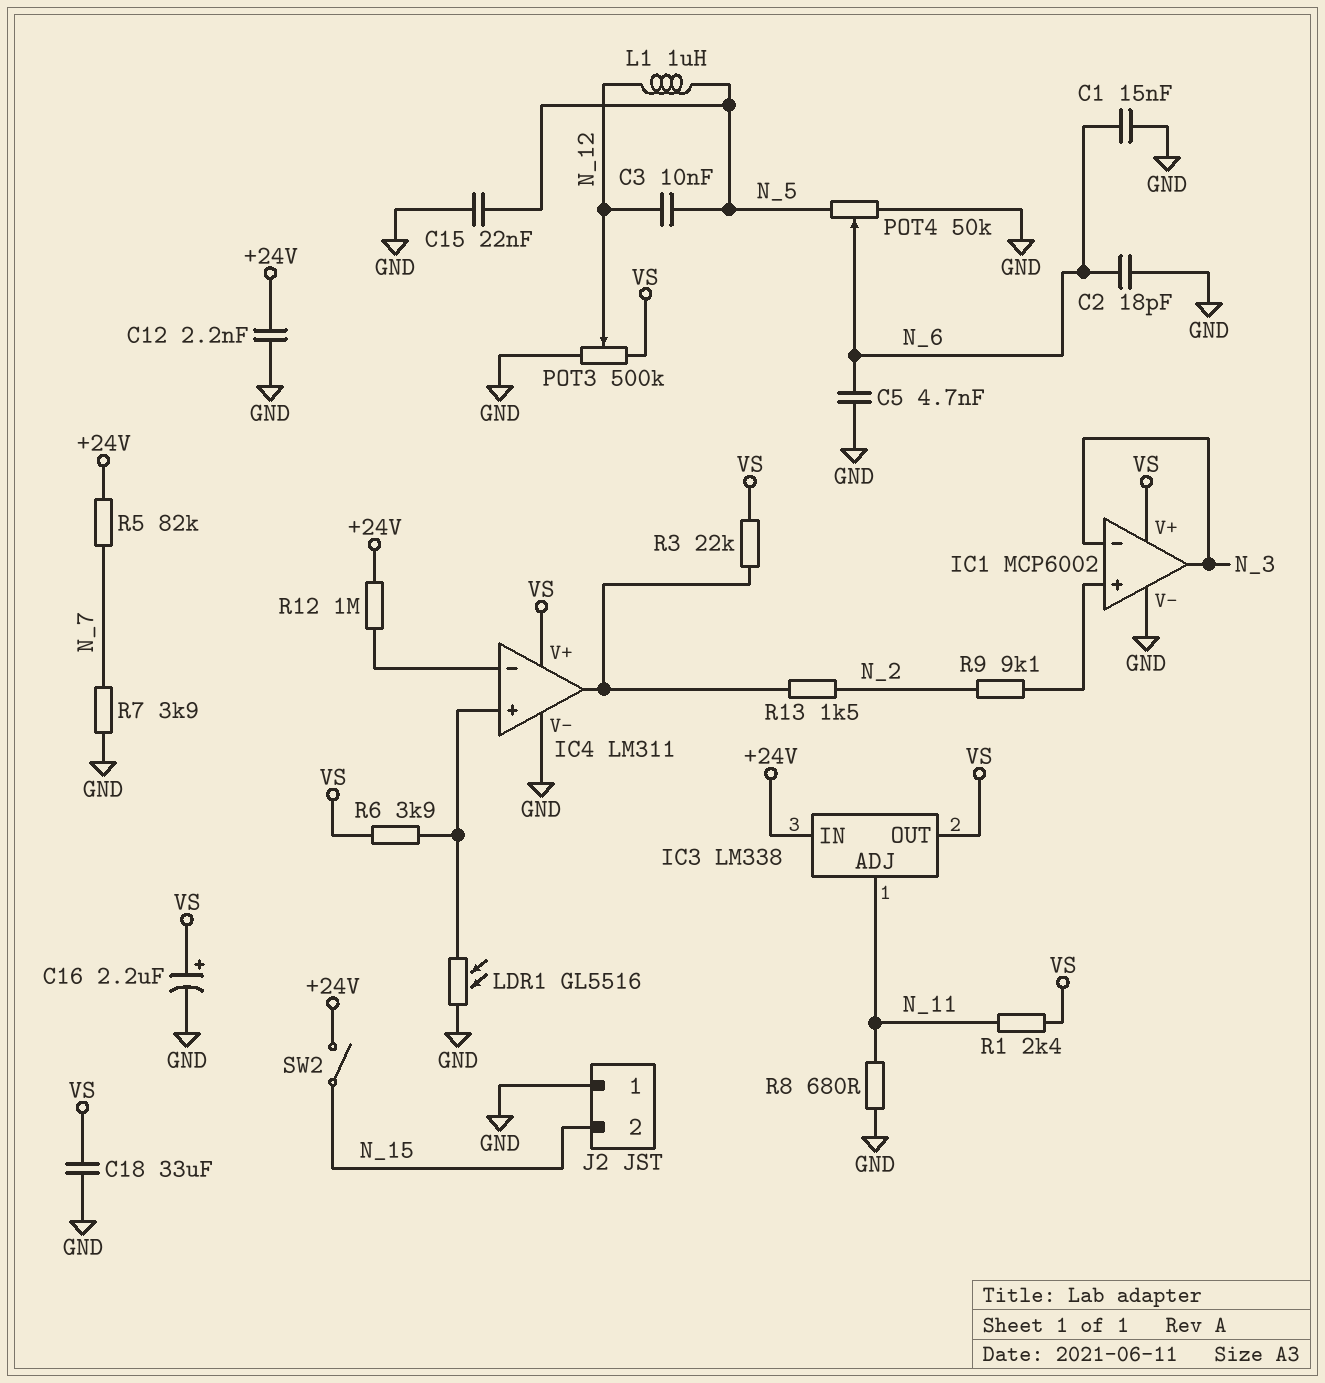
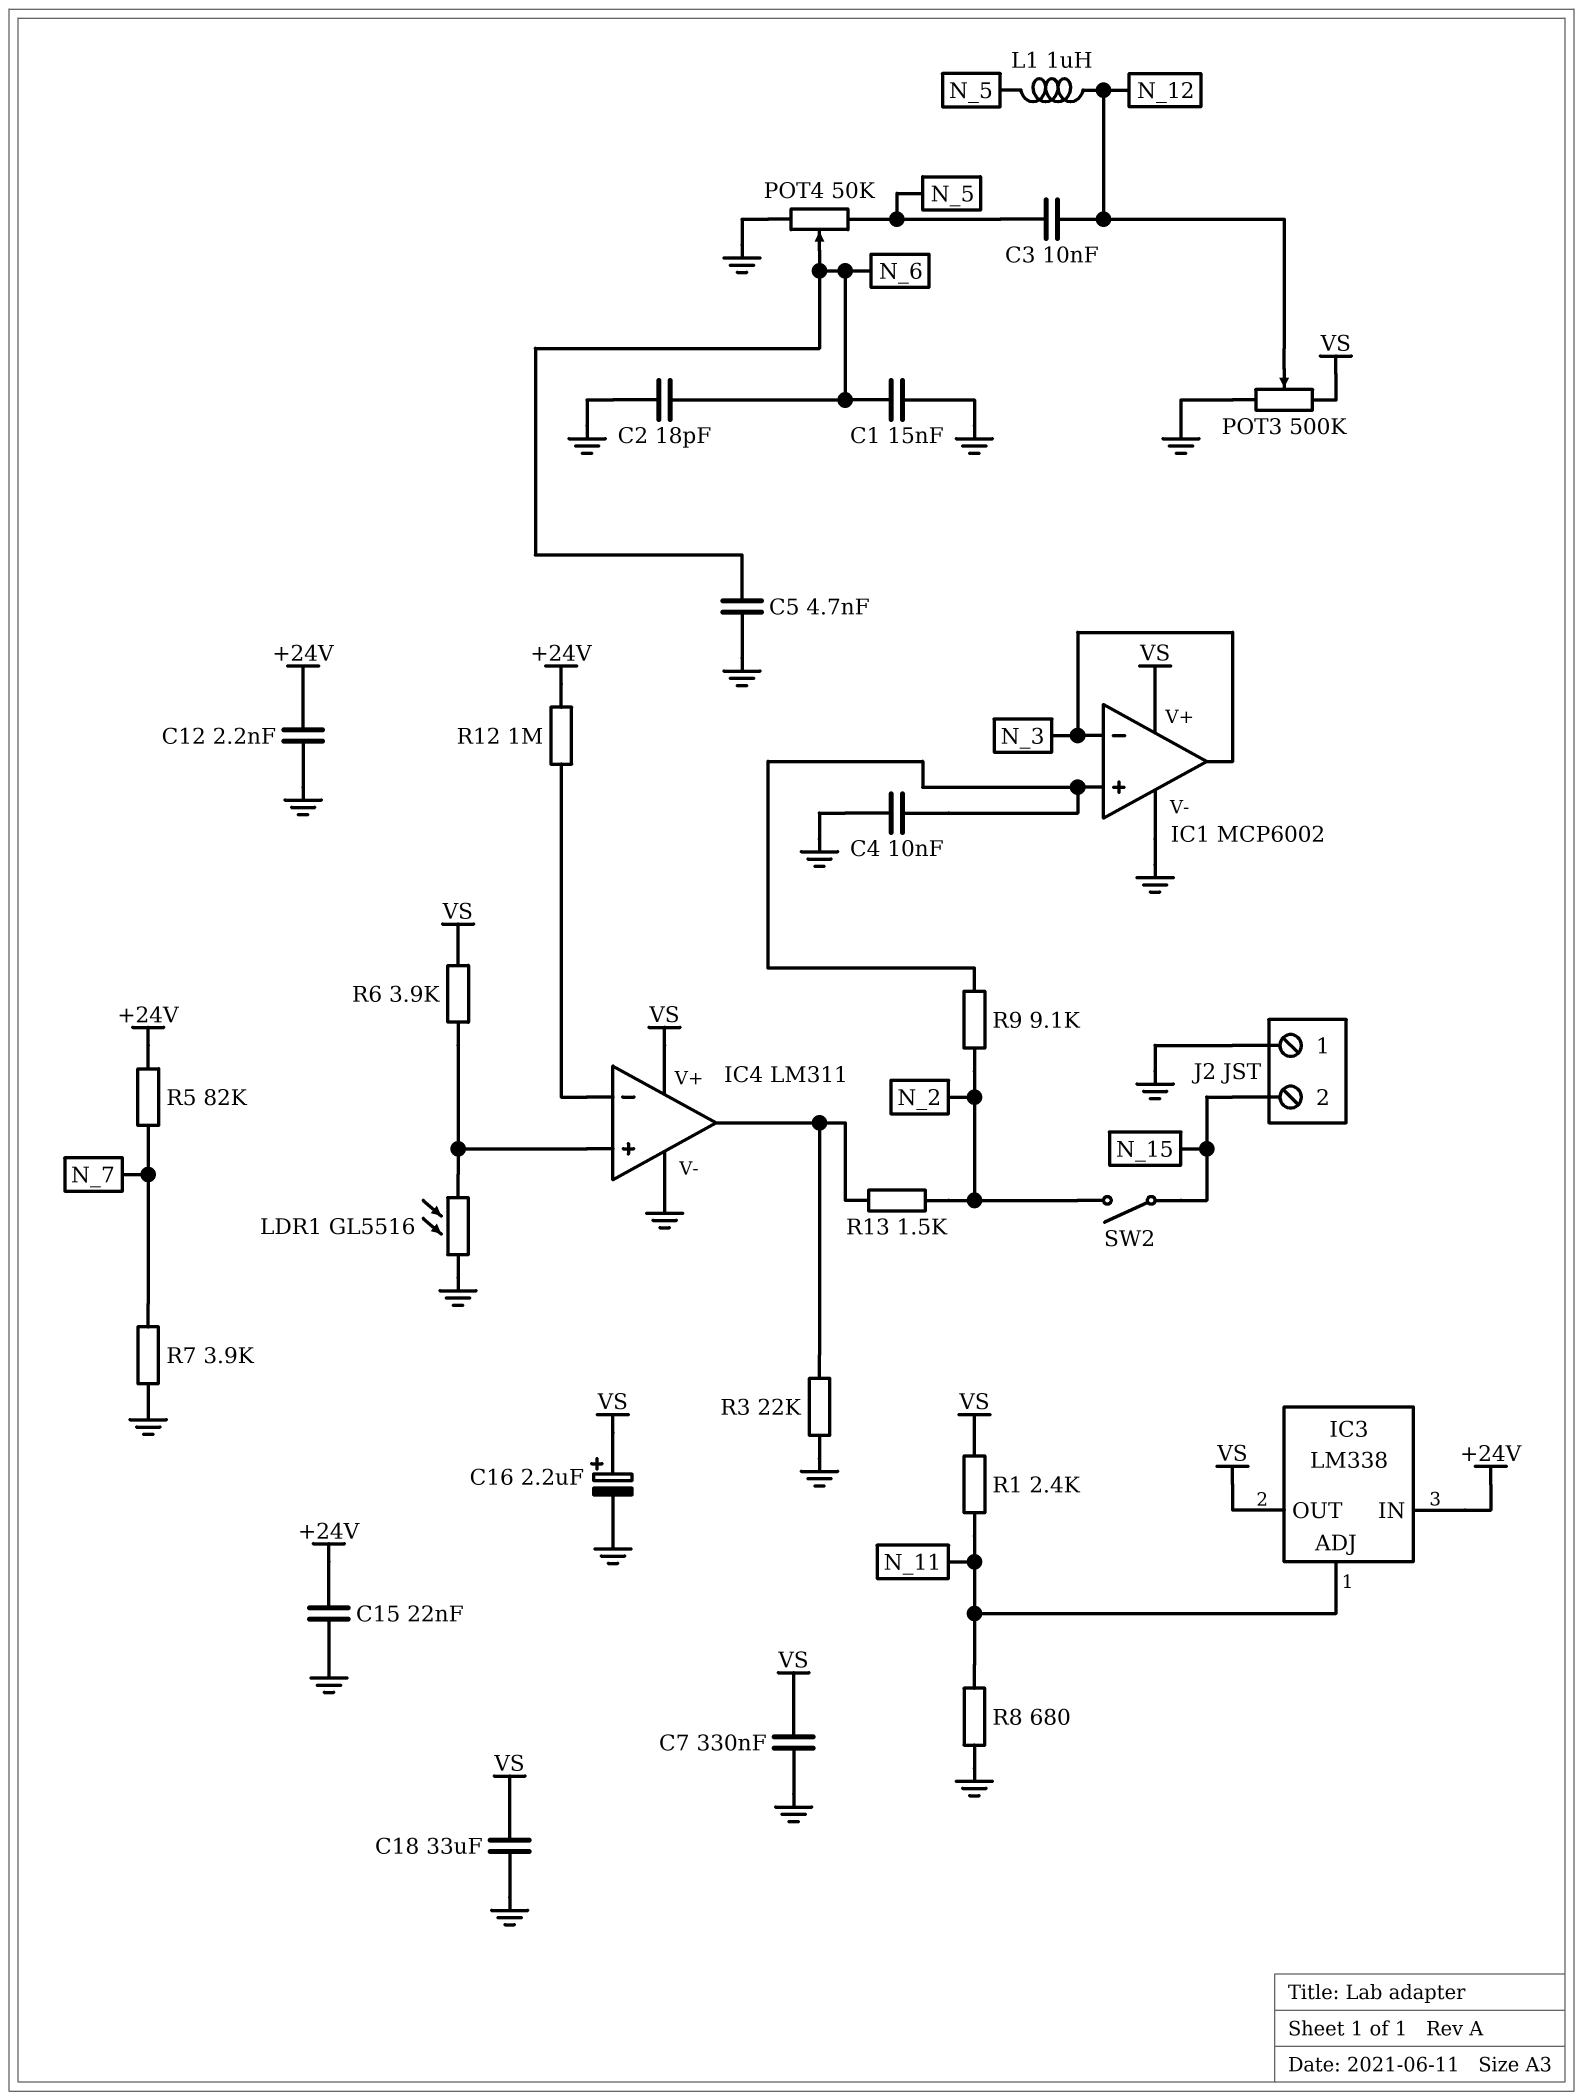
C4: none -> 10nF (GND, IC1/in+)
C7: none -> 330nF (GND, VS)
C15: 22nF (GND, N_5) -> 22nF (+24V, GND)
R3: 22k (IC4/out, VS) -> 22k (GND, IC4/out)
SW2: switch (+24V, N_15) -> switch (N_2, N_15)

